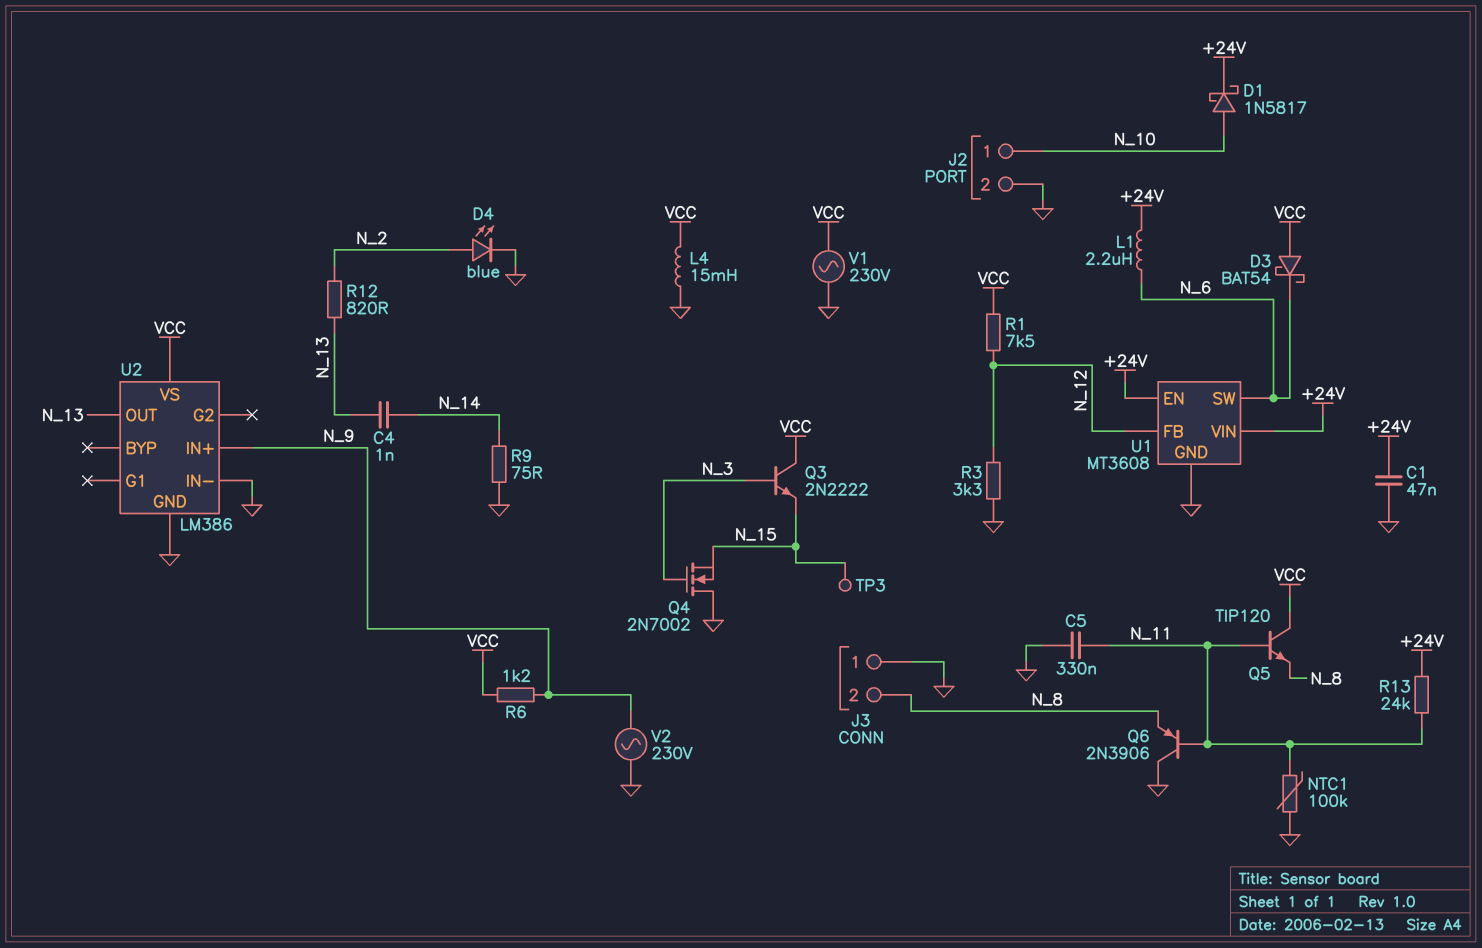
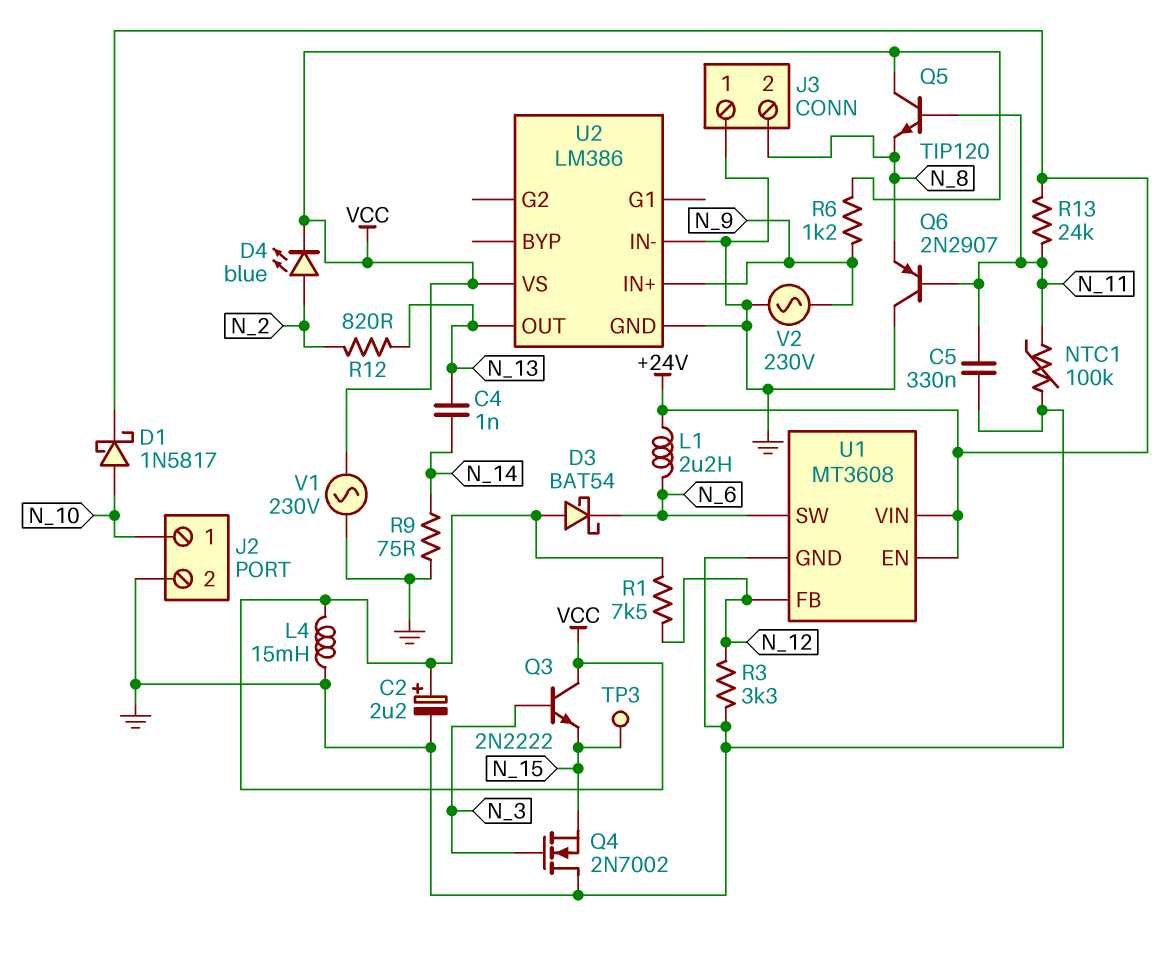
C1: 47nF (+24V, GND) -> none
C2: none -> 2.2uF (plus VCC, minus GND)
D4: LED blue (A N_2, K GND) -> LED blue (A N_2, K VCC)
Q6: PNP 2N3906 (B N_11, C GND, E N_8) -> PNP 2N2907 (B N_11, C GND, E N_8)

